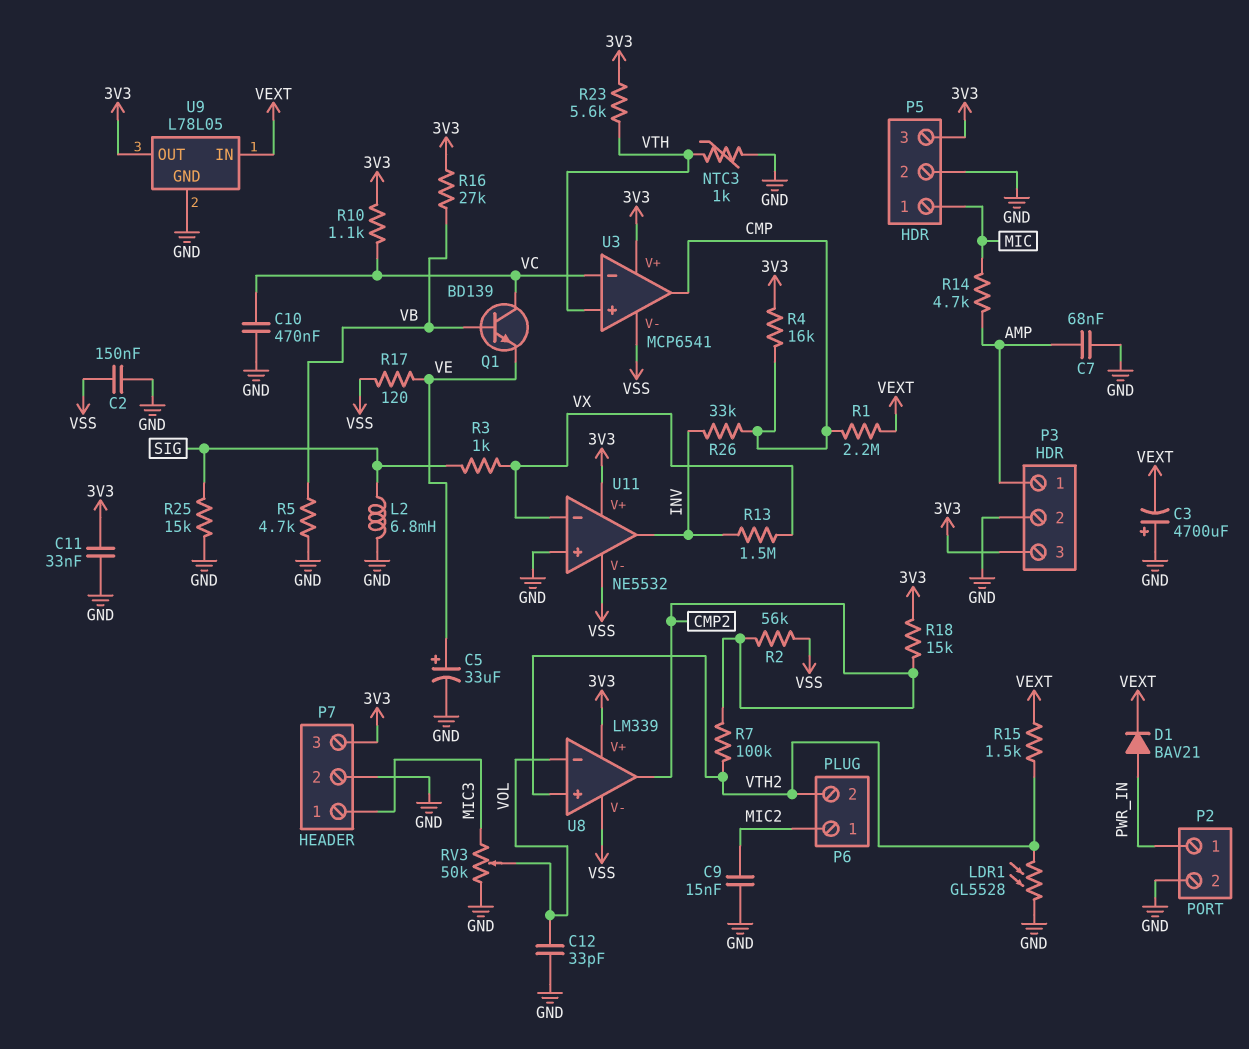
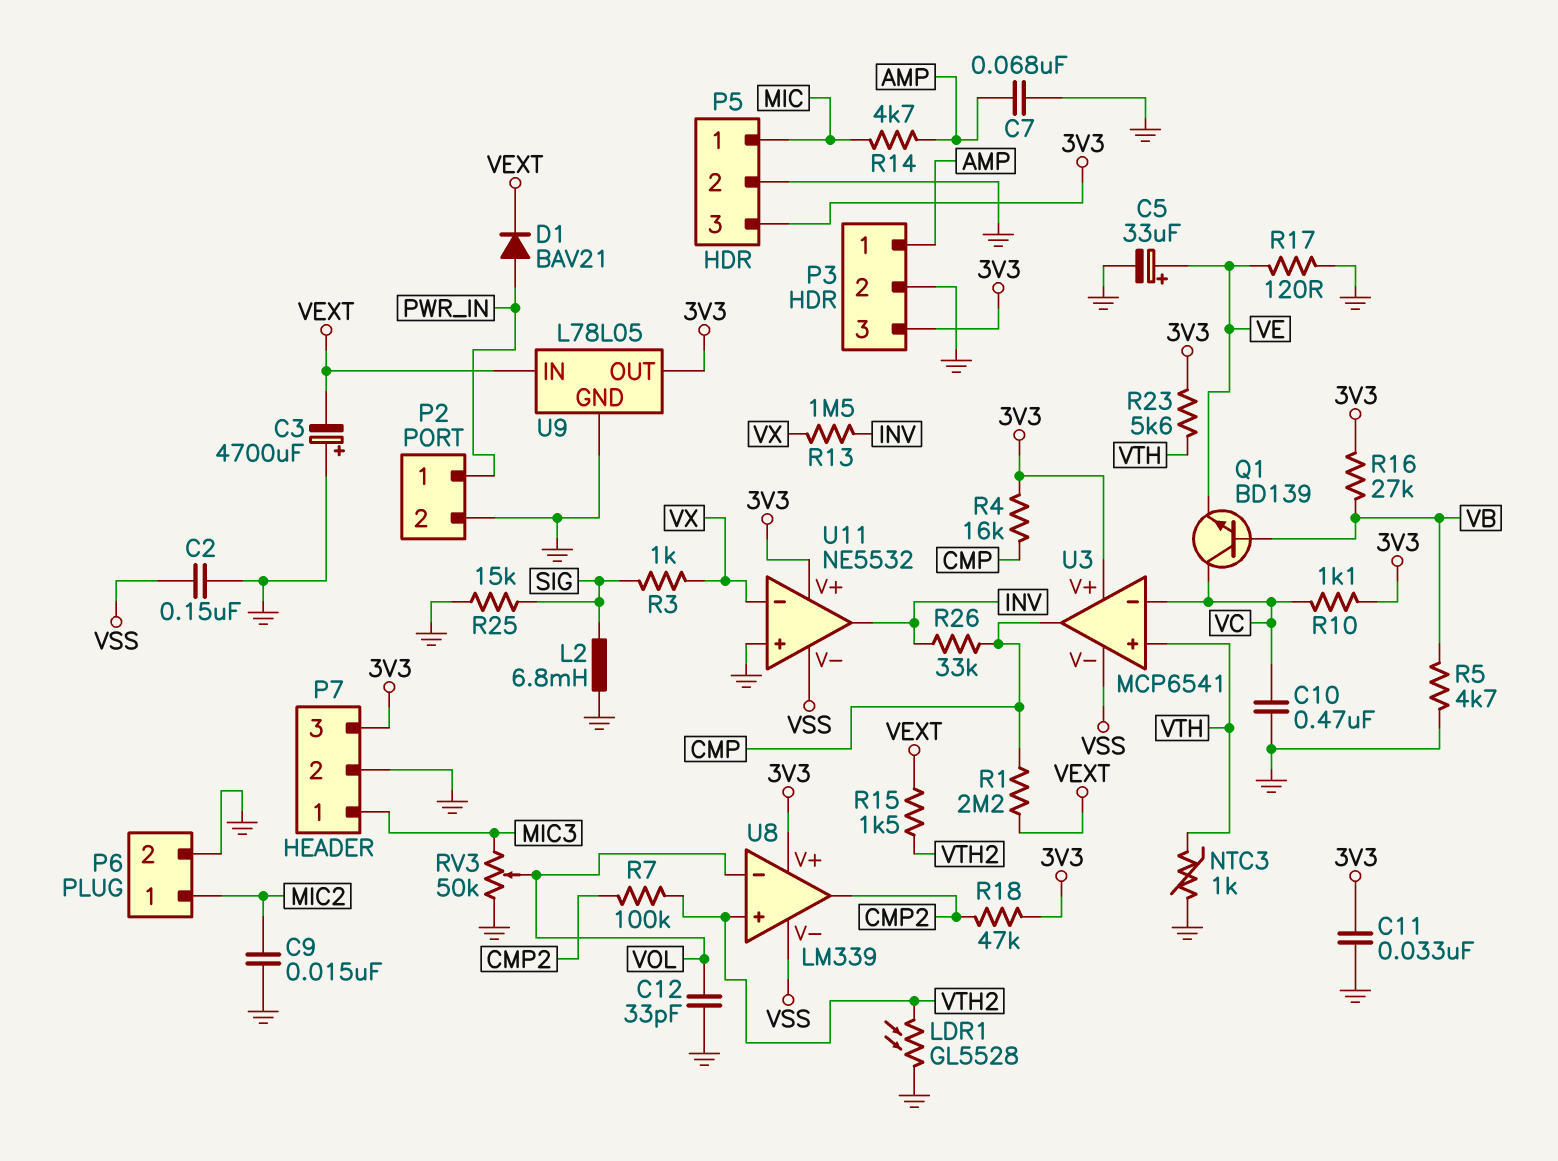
P6 pin 2: VTH2 -> GND
R2: 56k (CMP2, VSS) -> none
R17: 120 (VE, VSS) -> 120 (GND, VE)
R18: 15k (3V3, CMP2) -> 47k (3V3, CMP2)

